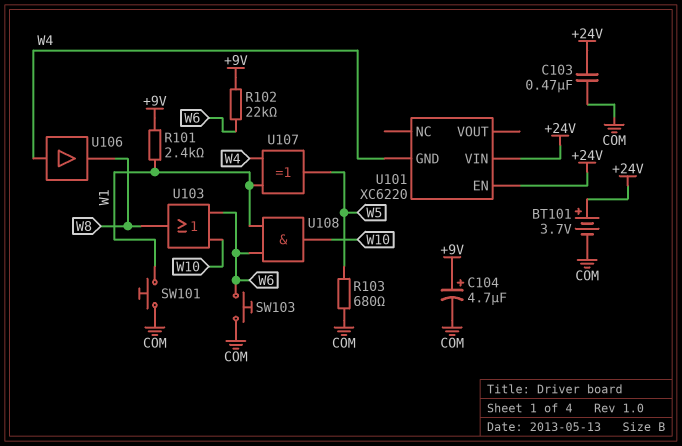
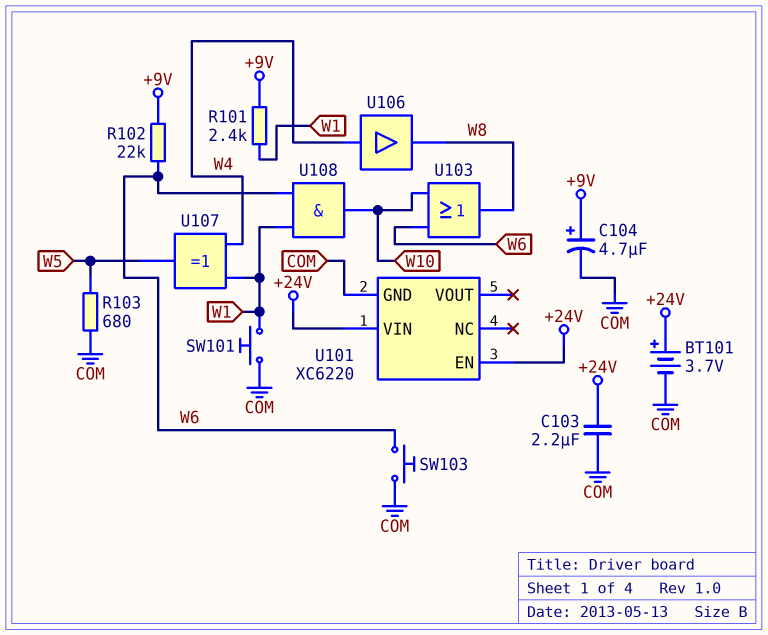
C103: 470nF (+24V, COM) -> 2.2uF (+24V, COM)
U101 pin GND: W4 -> COM

